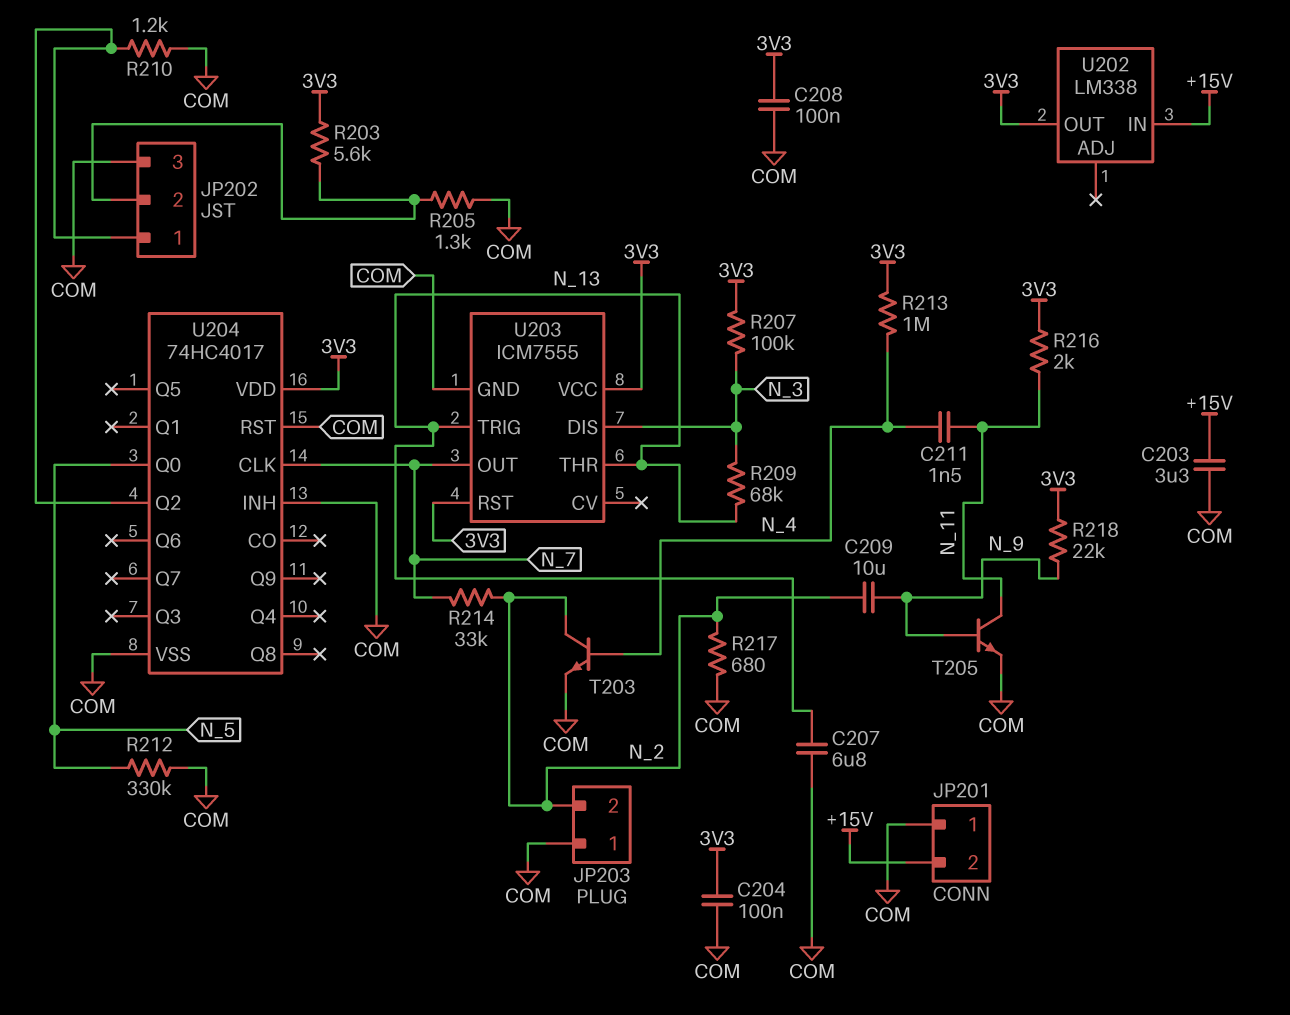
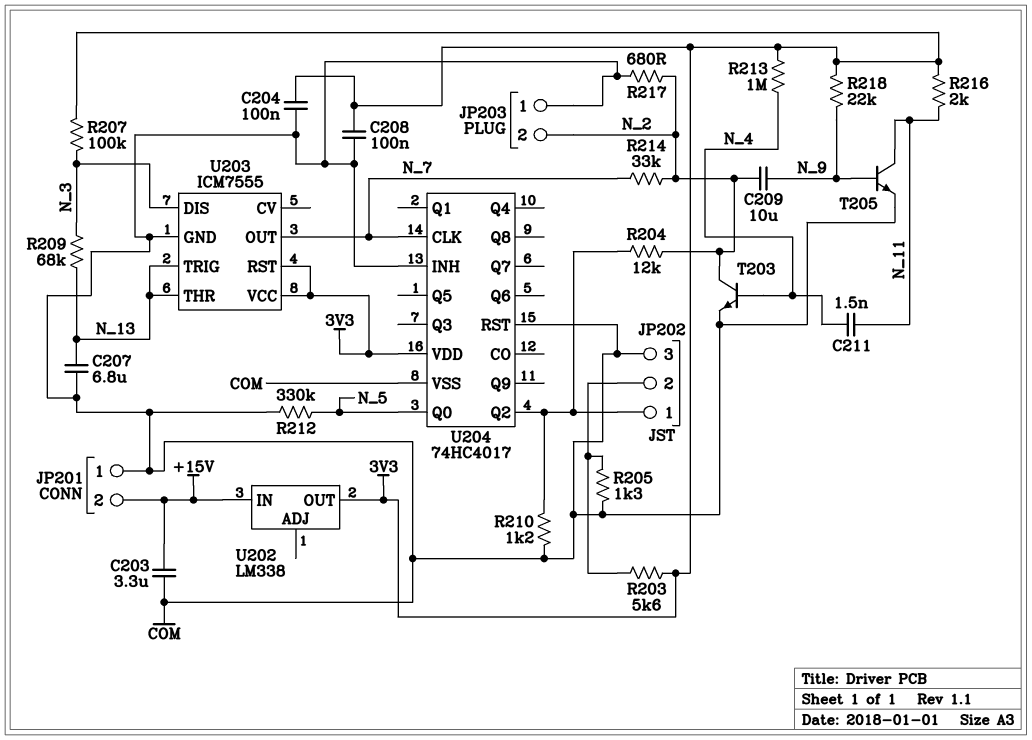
R204: none -> 12k (JP202/1, N_2)

